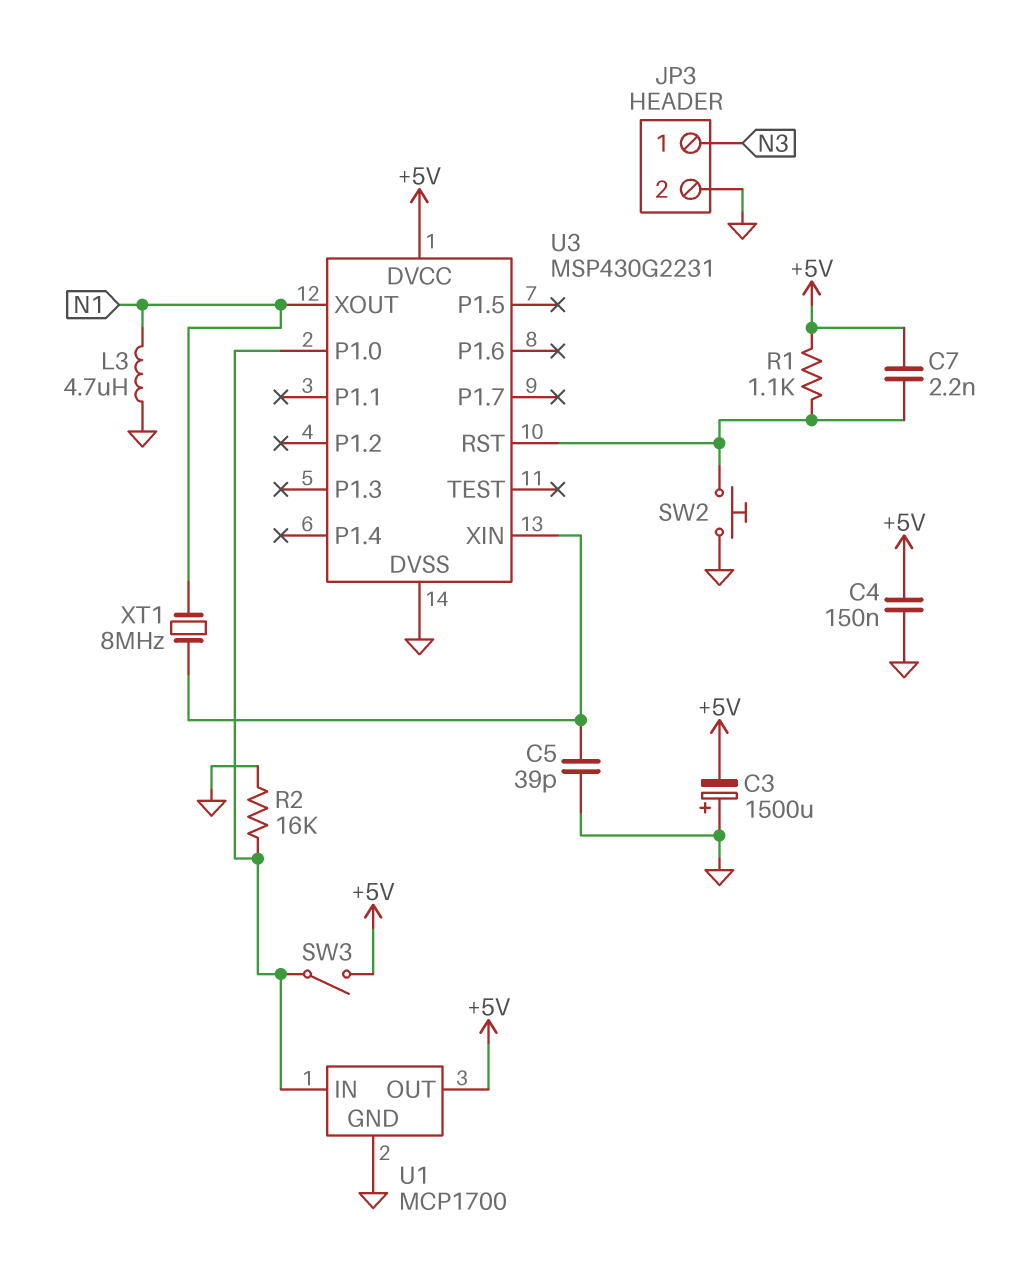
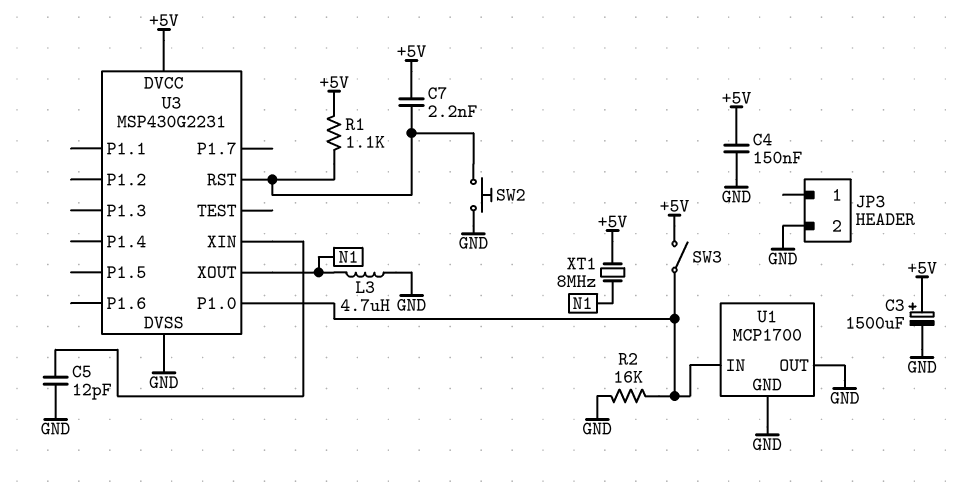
C3: 1500uF (plus GND, minus +5V) -> 1500uF (plus +5V, minus GND)
C5: 39pF (GND, U3/XIN) -> 12pF (GND, U3/XIN)
JP3 pin 1: N3 -> none
U1 pin OUT: +5V -> GND
XT1: 8MHz (N1, U3/XIN) -> 8MHz (+5V, N1)

